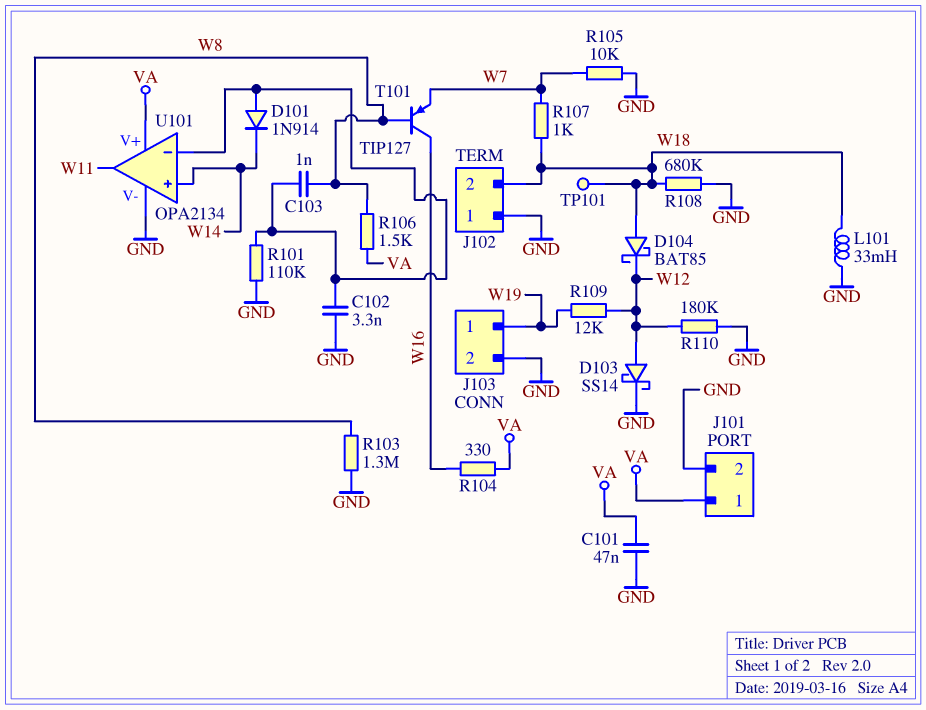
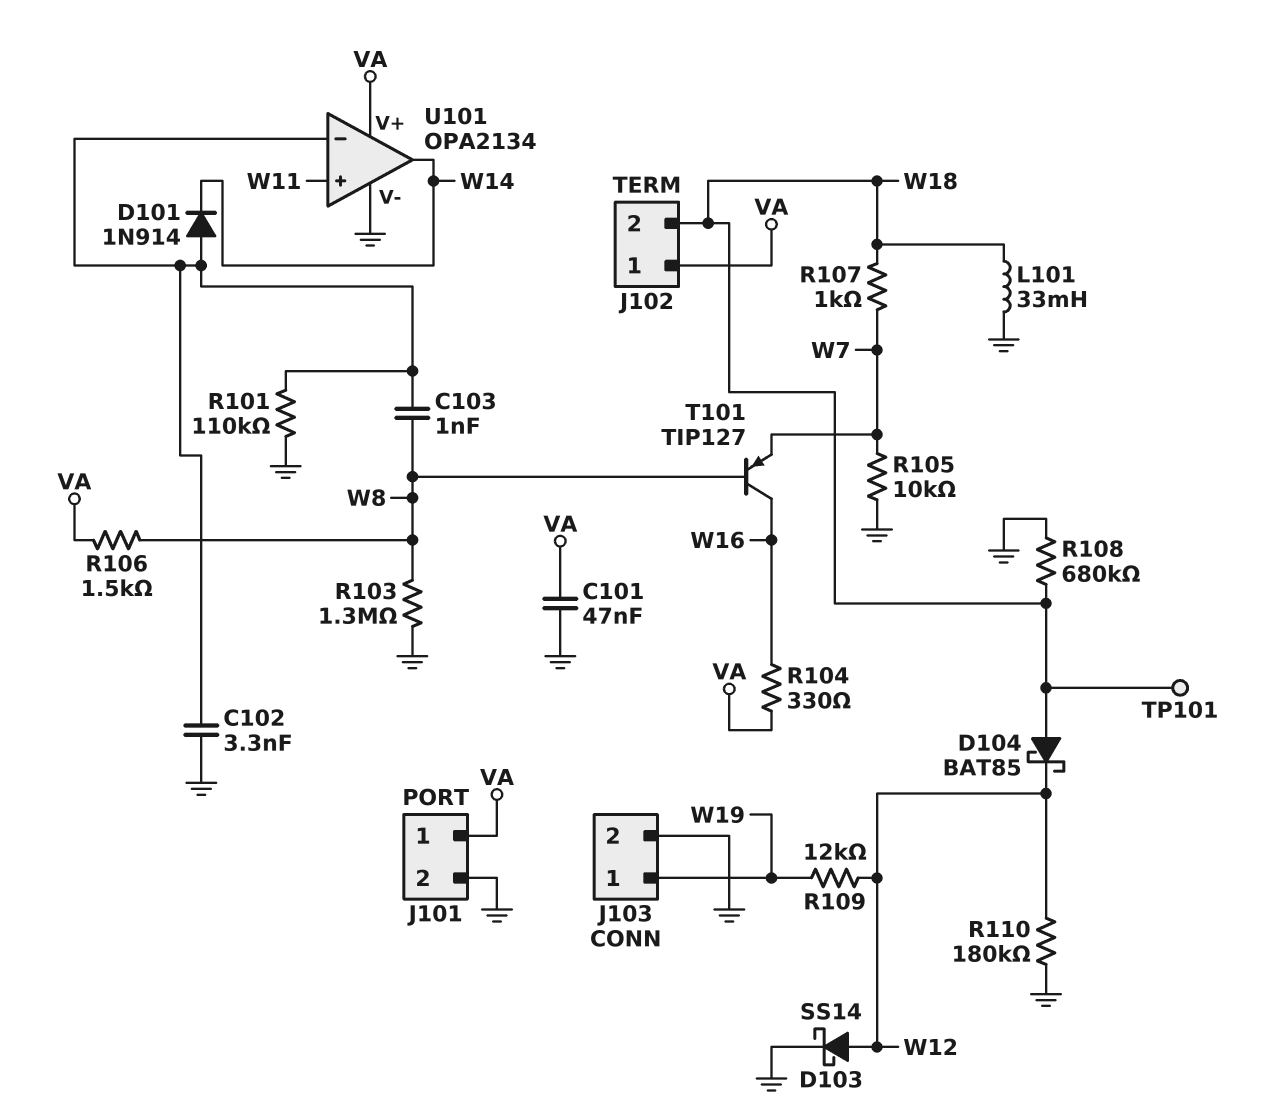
J102 pin 1: GND -> VA
U101 pin in+: W14 -> W11
U101 pin out: W11 -> W14

